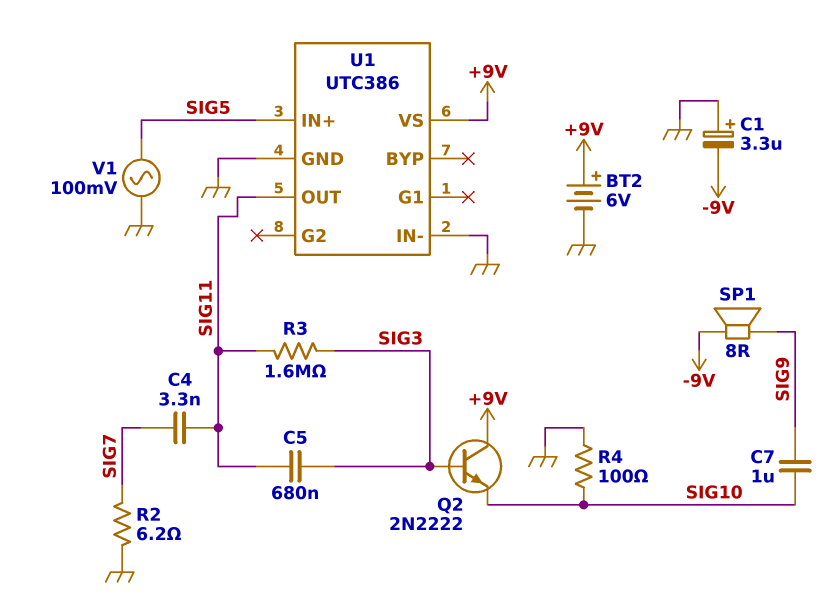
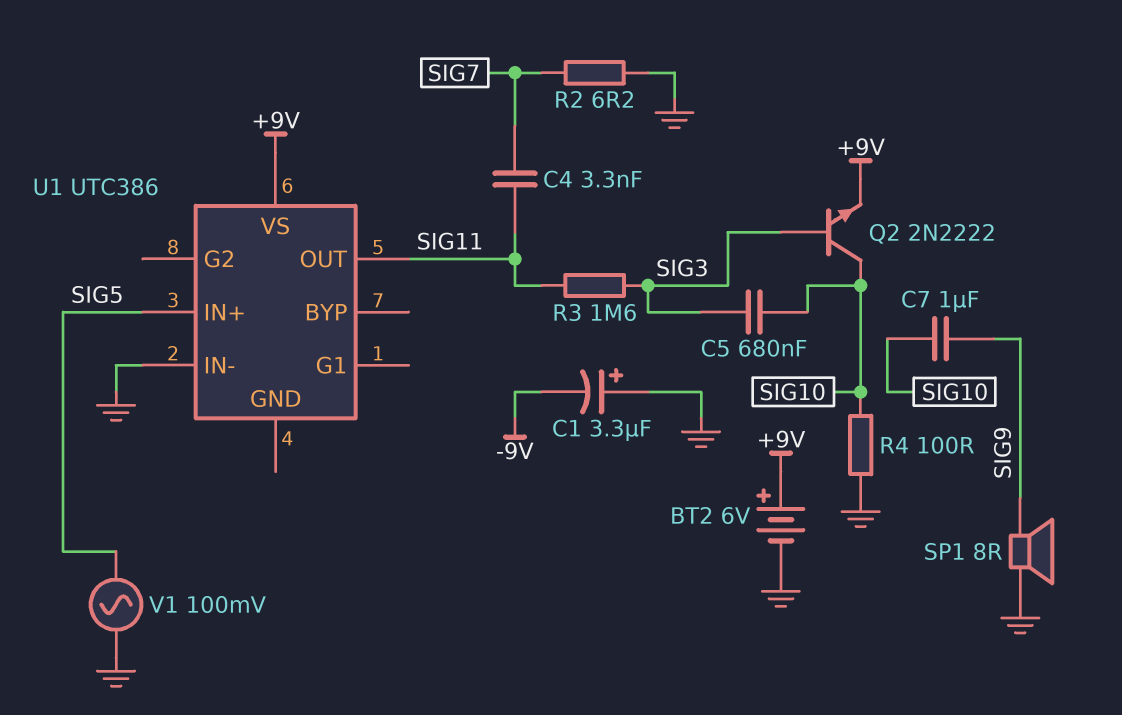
C5: 680nF (SIG3, SIG11) -> 680nF (SIG3, SIG10)
Q2: NPN 2N2222 (B SIG3, C +9V, E SIG10) -> NPN 2N2222 (B SIG3, C SIG10, E +9V)
SP1: speaker 8R (-9V, SIG9) -> speaker 8R (GND, SIG9)
U1 pin GND: GND -> none

